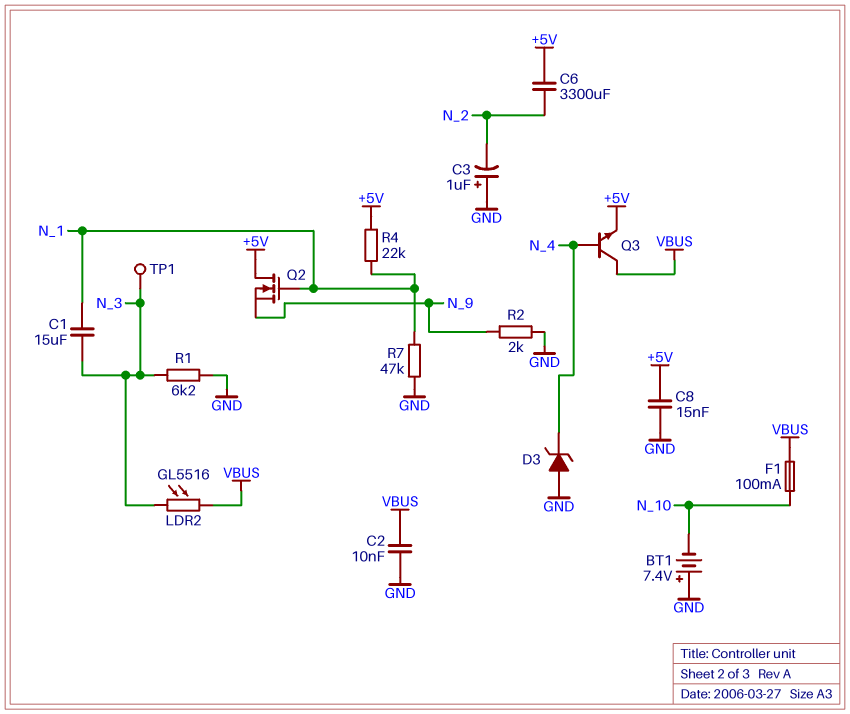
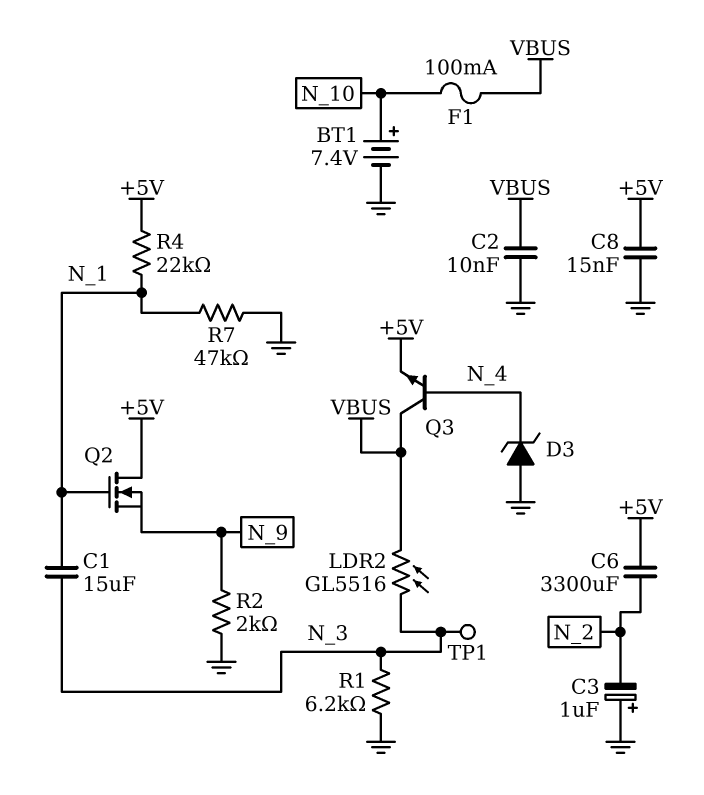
BT1: 7.4V (plus GND, minus N_10) -> 7.4V (plus N_10, minus GND)

